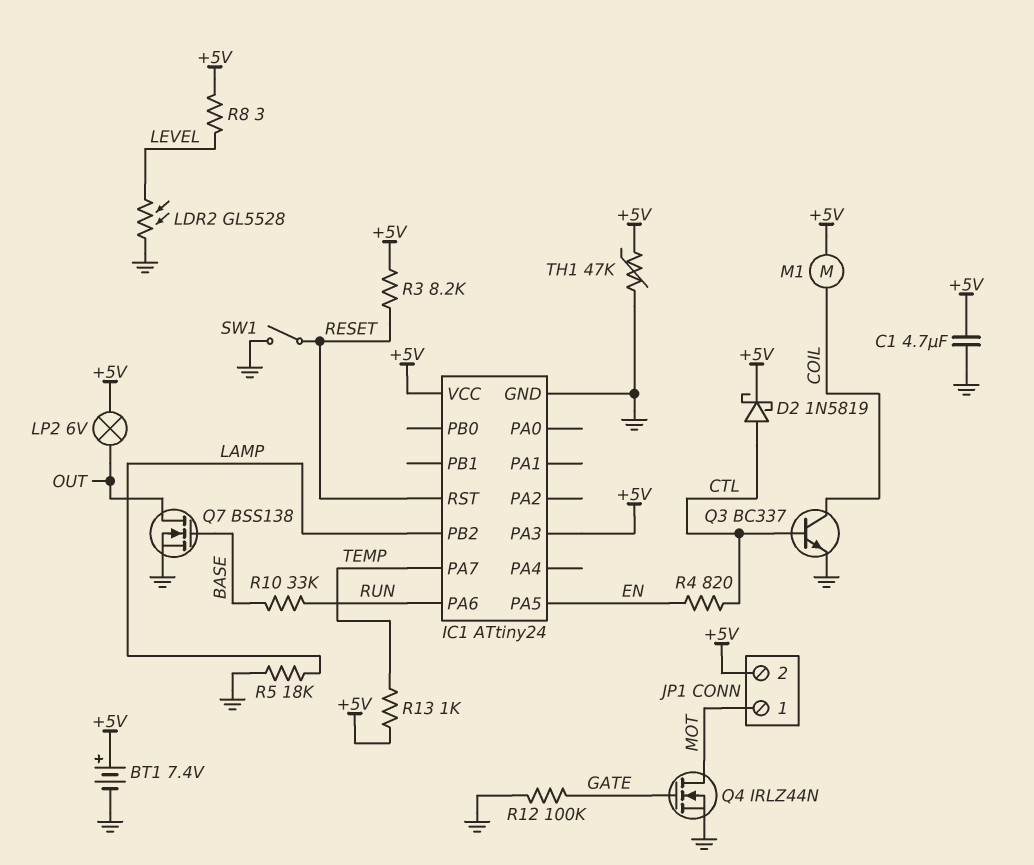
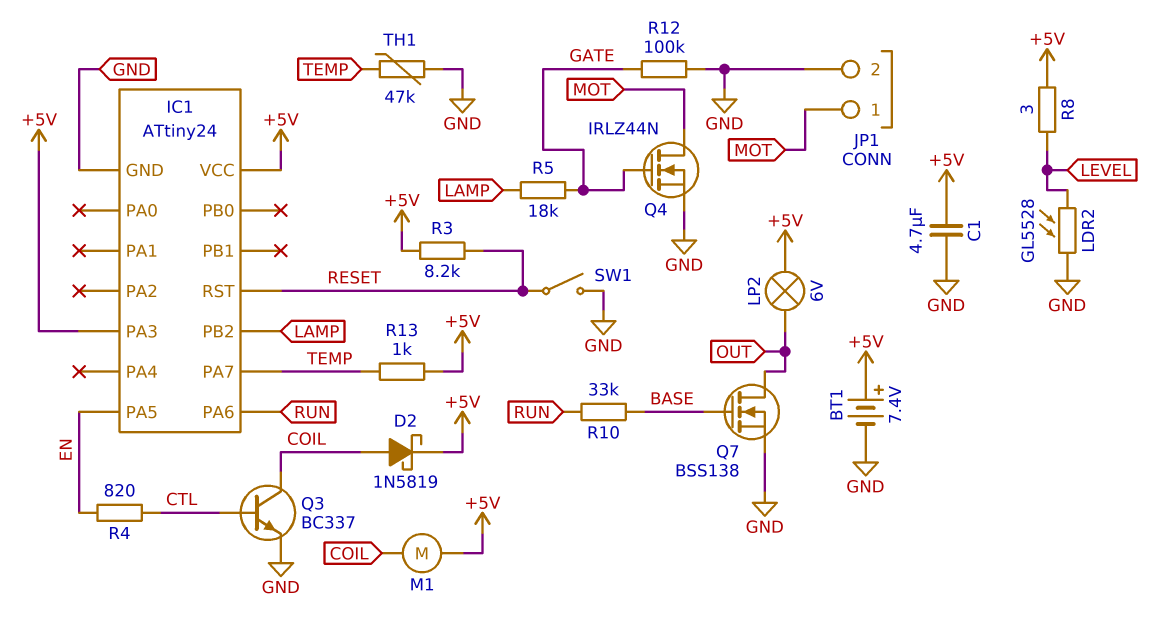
D2: schottky 1N5819 (A CTL, K +5V) -> schottky 1N5819 (A COIL, K +5V)
JP1 pin 2: +5V -> GND
R5: 18k (GND, LAMP) -> 18k (GATE, LAMP)
TH1: 47k (+5V, GND) -> 47k (GND, TEMP)

